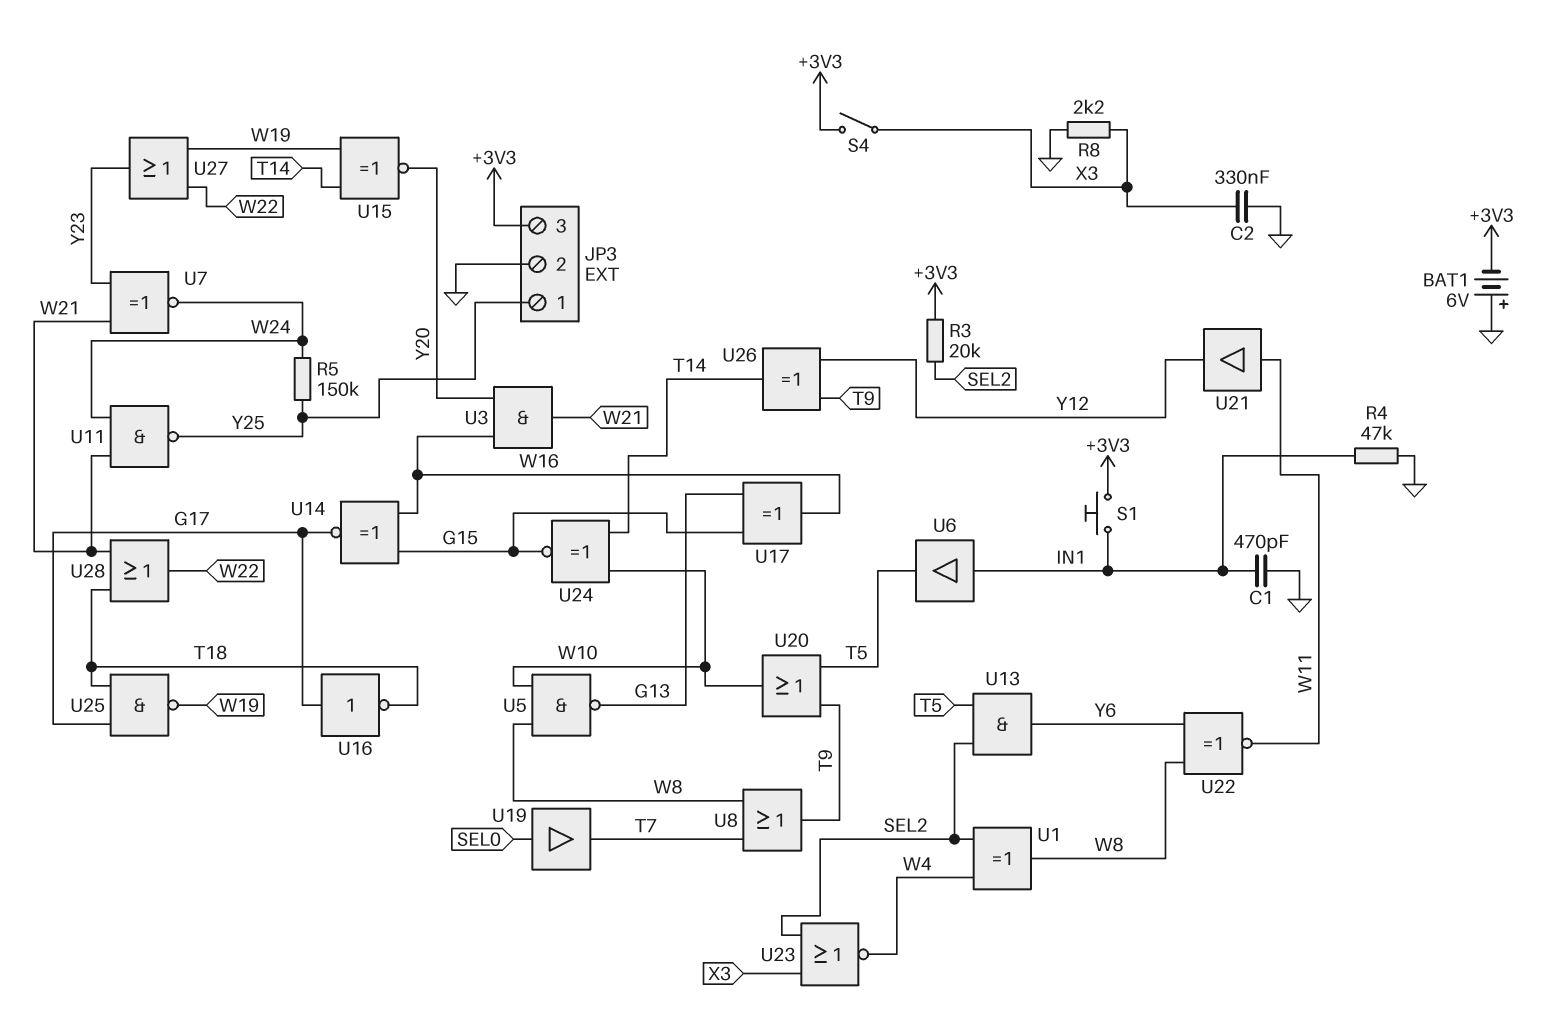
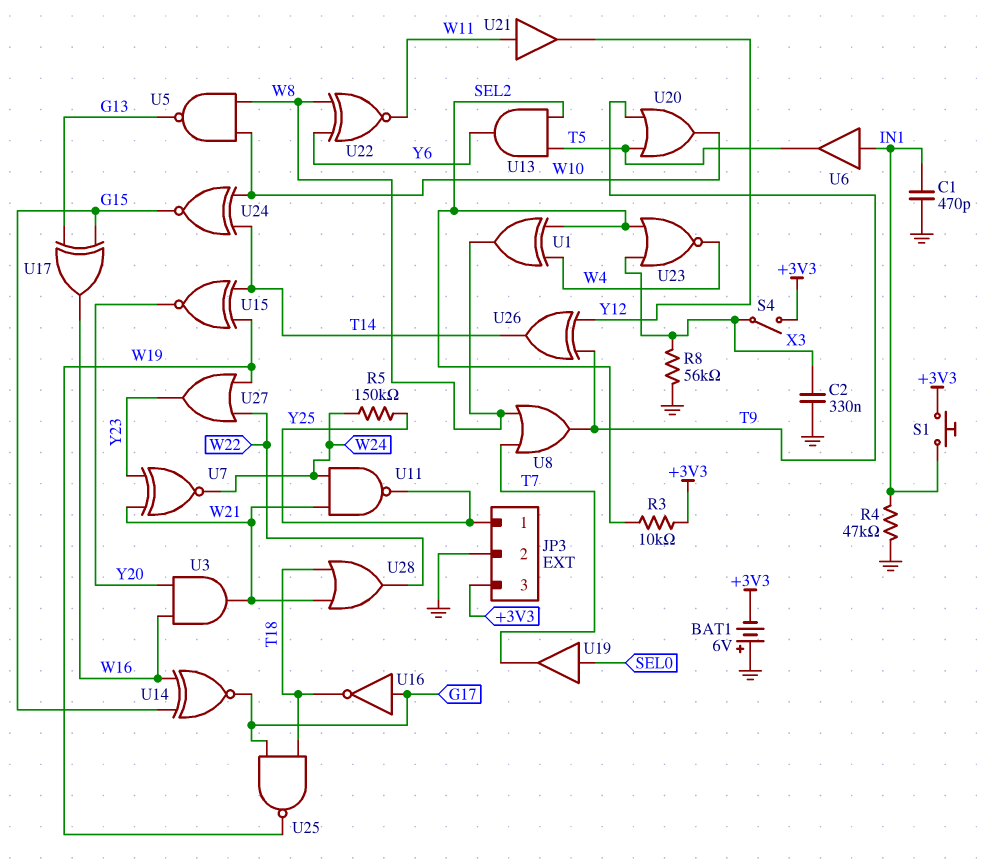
R3: 20k (+3V3, SEL2) -> 10k (+3V3, SEL2)
R8: 2.2k (GND, X3) -> 56k (GND, X3)

